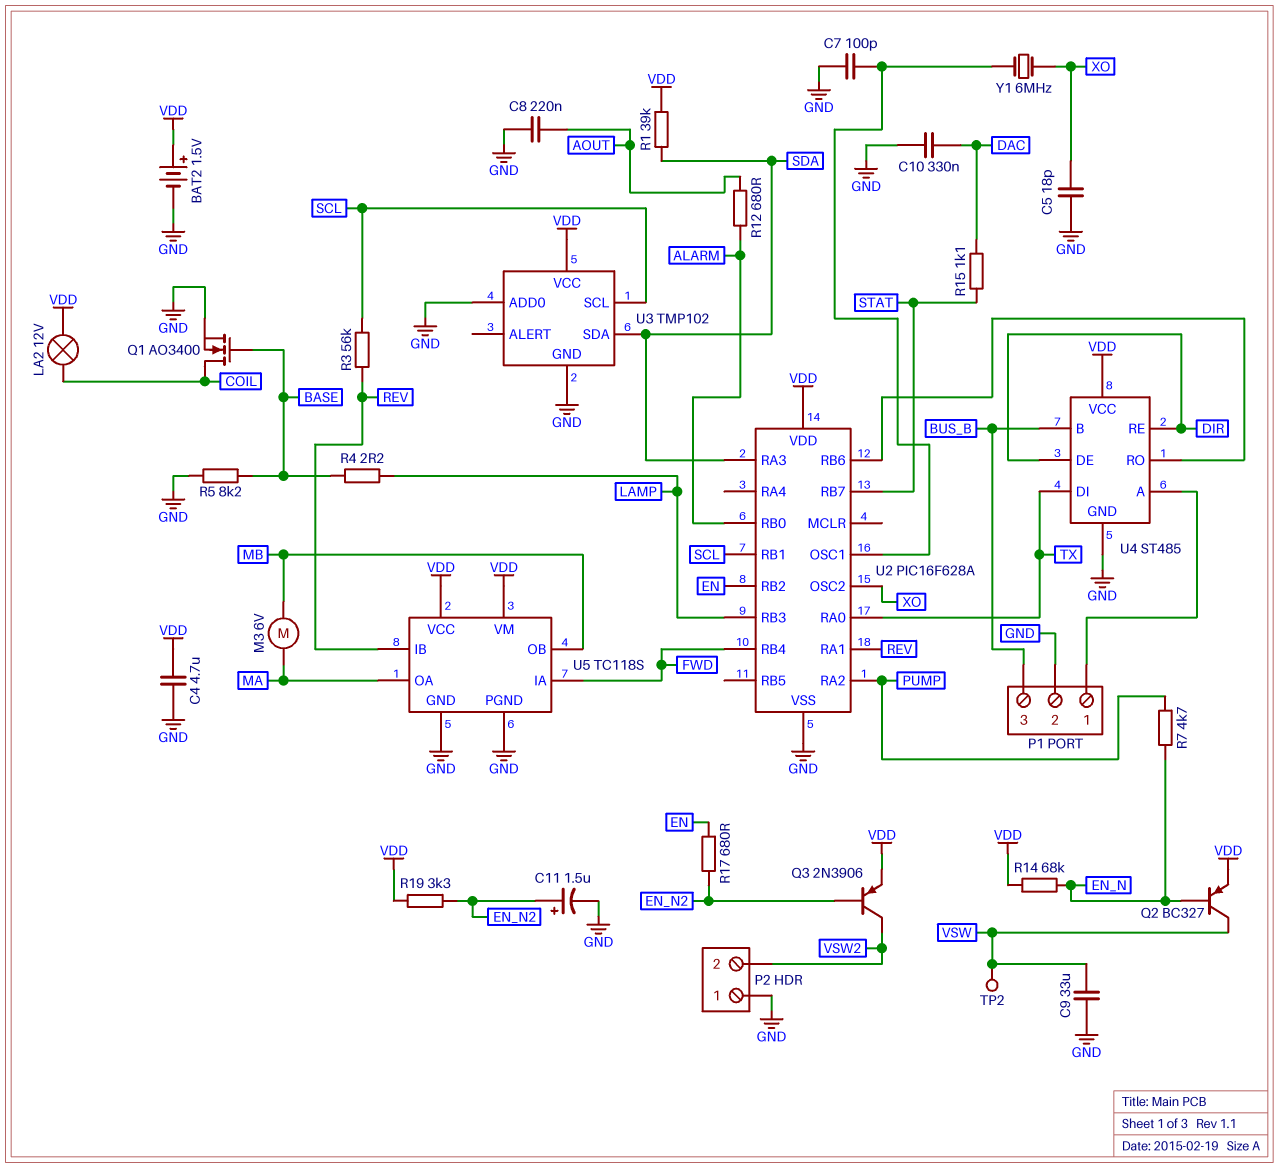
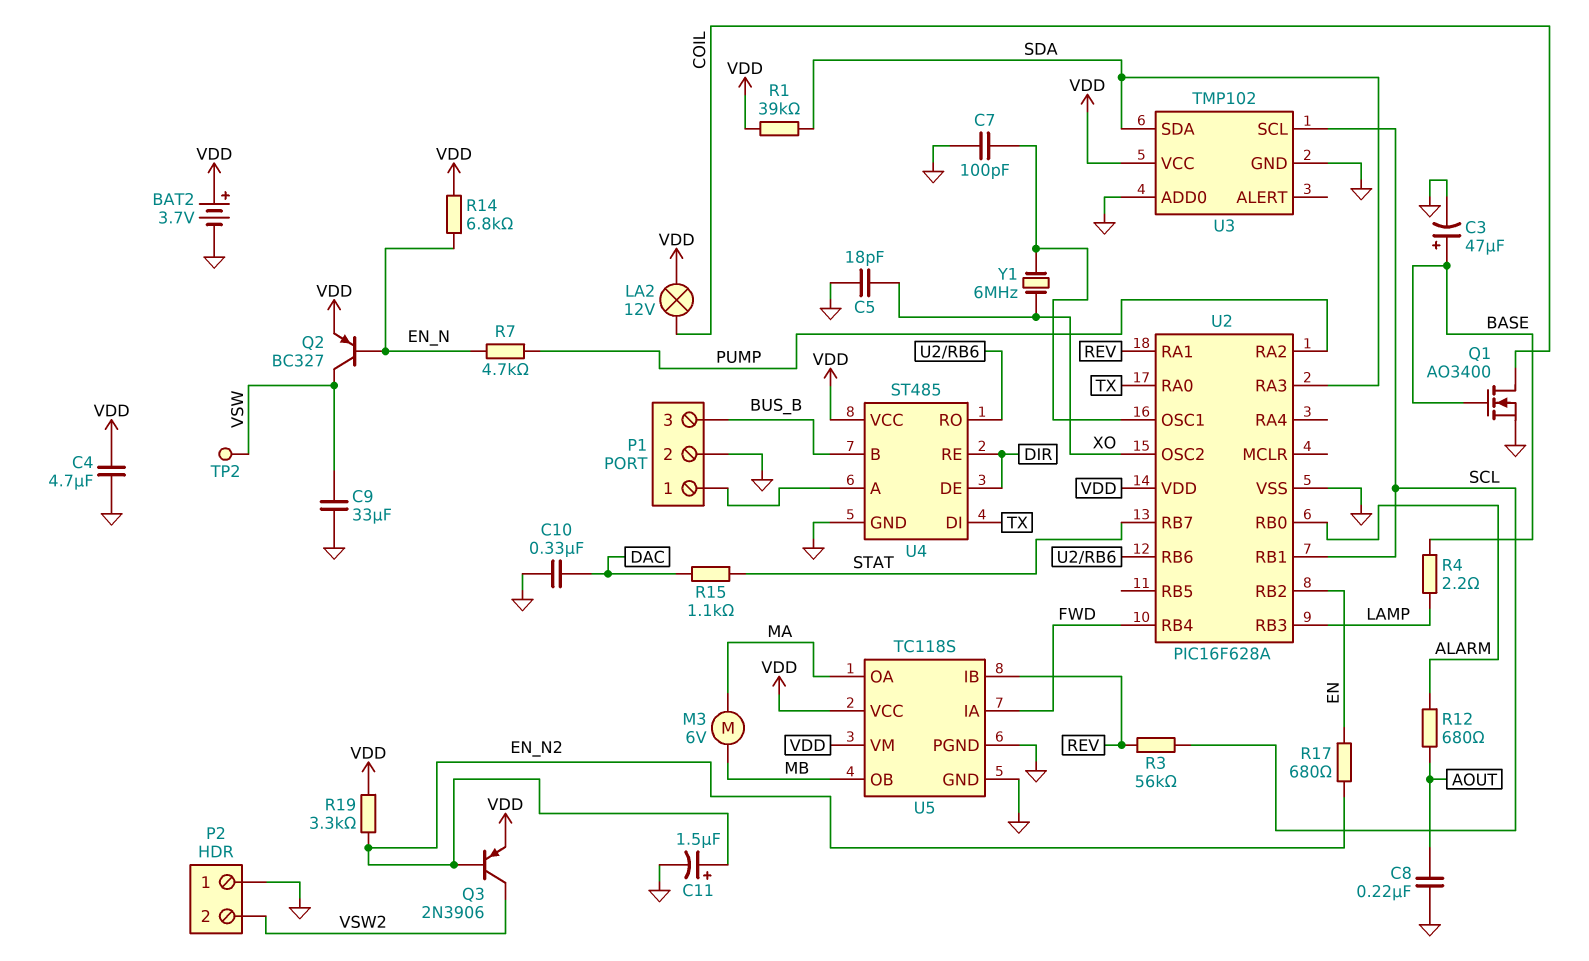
BAT2: 1.5V (plus VDD, minus GND) -> 3.7V (plus VDD, minus GND)
C3: none -> 47uF (plus BASE, minus GND)
R5: 8.2k (BASE, GND) -> none
R14: 68k (EN_N, VDD) -> 6.8k (EN_N, VDD)

